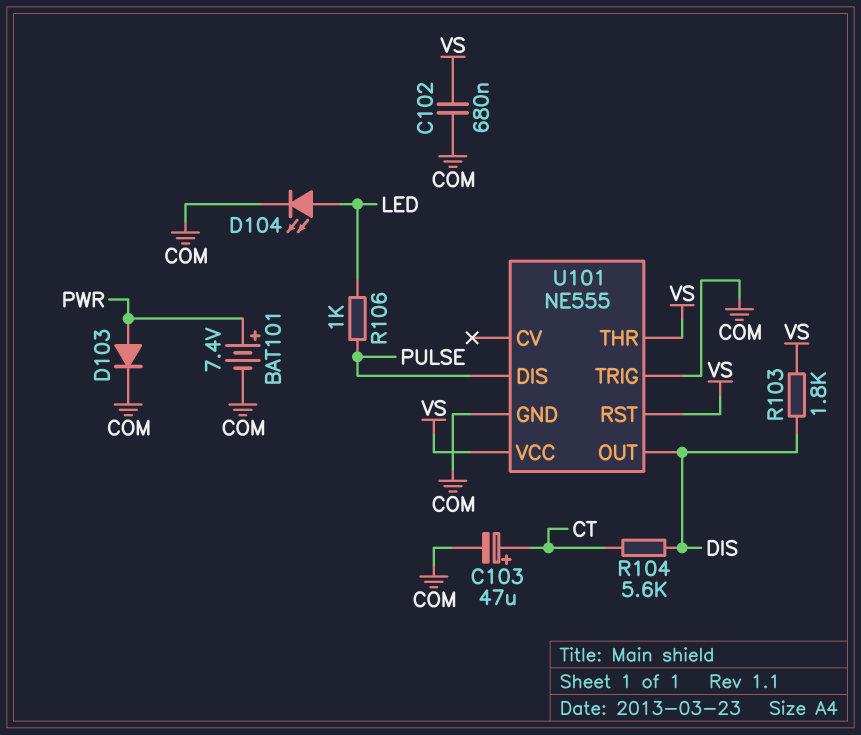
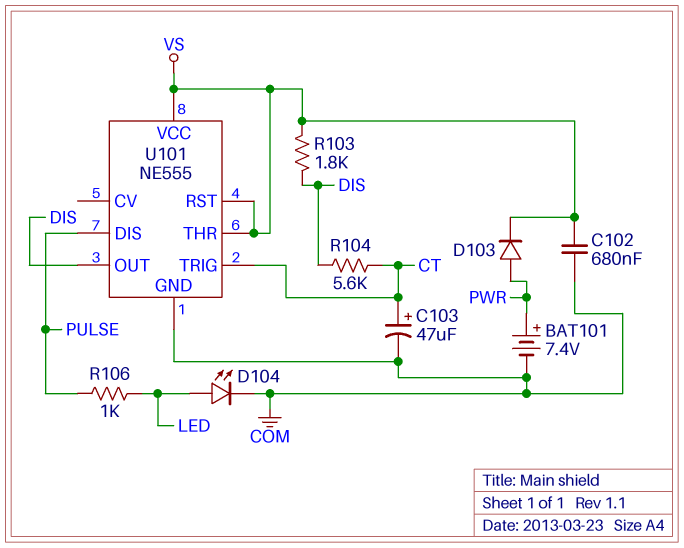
D103: diode (A PWR, K COM) -> diode (A PWR, K VS)
U101 pin TRIG: COM -> CT

